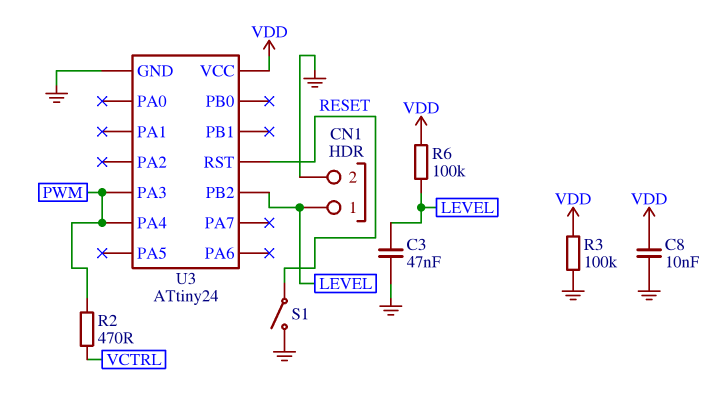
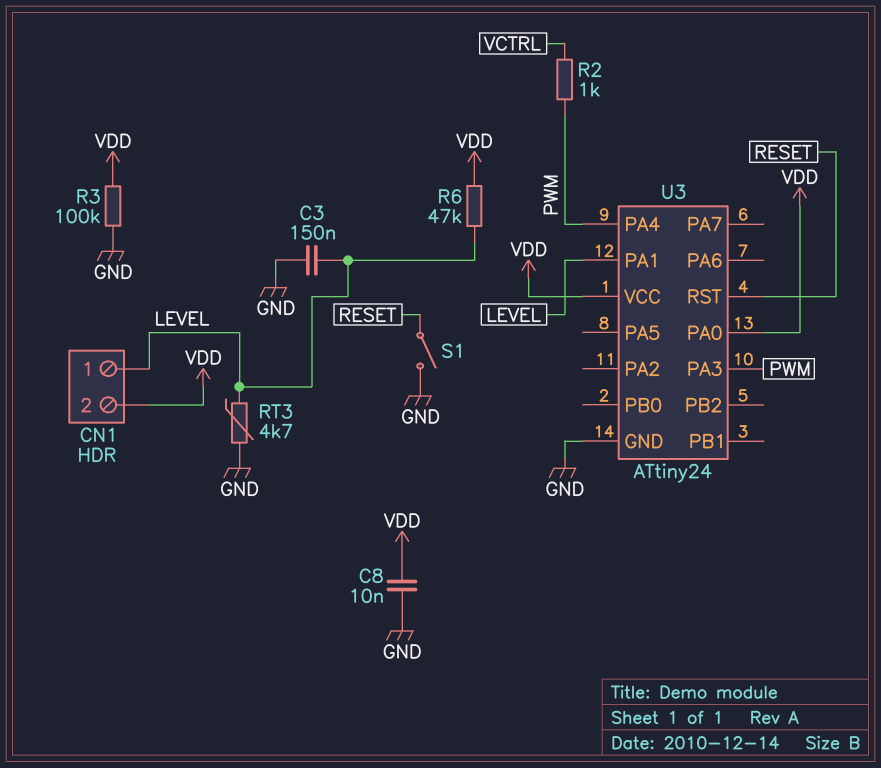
C3: 47nF (GND, LEVEL) -> 150nF (GND, LEVEL)
CN1 pin 2: GND -> VDD
R2: 470 (PWM, VCTRL) -> 1k (PWM, VCTRL)
R6: 100k (LEVEL, VDD) -> 47k (LEVEL, VDD)
RT3: none -> 4.7k (GND, LEVEL)
U3 pin PA0: none -> VDD
U3 pin PA1: none -> LEVEL
U3 pin PB2: LEVEL -> none

